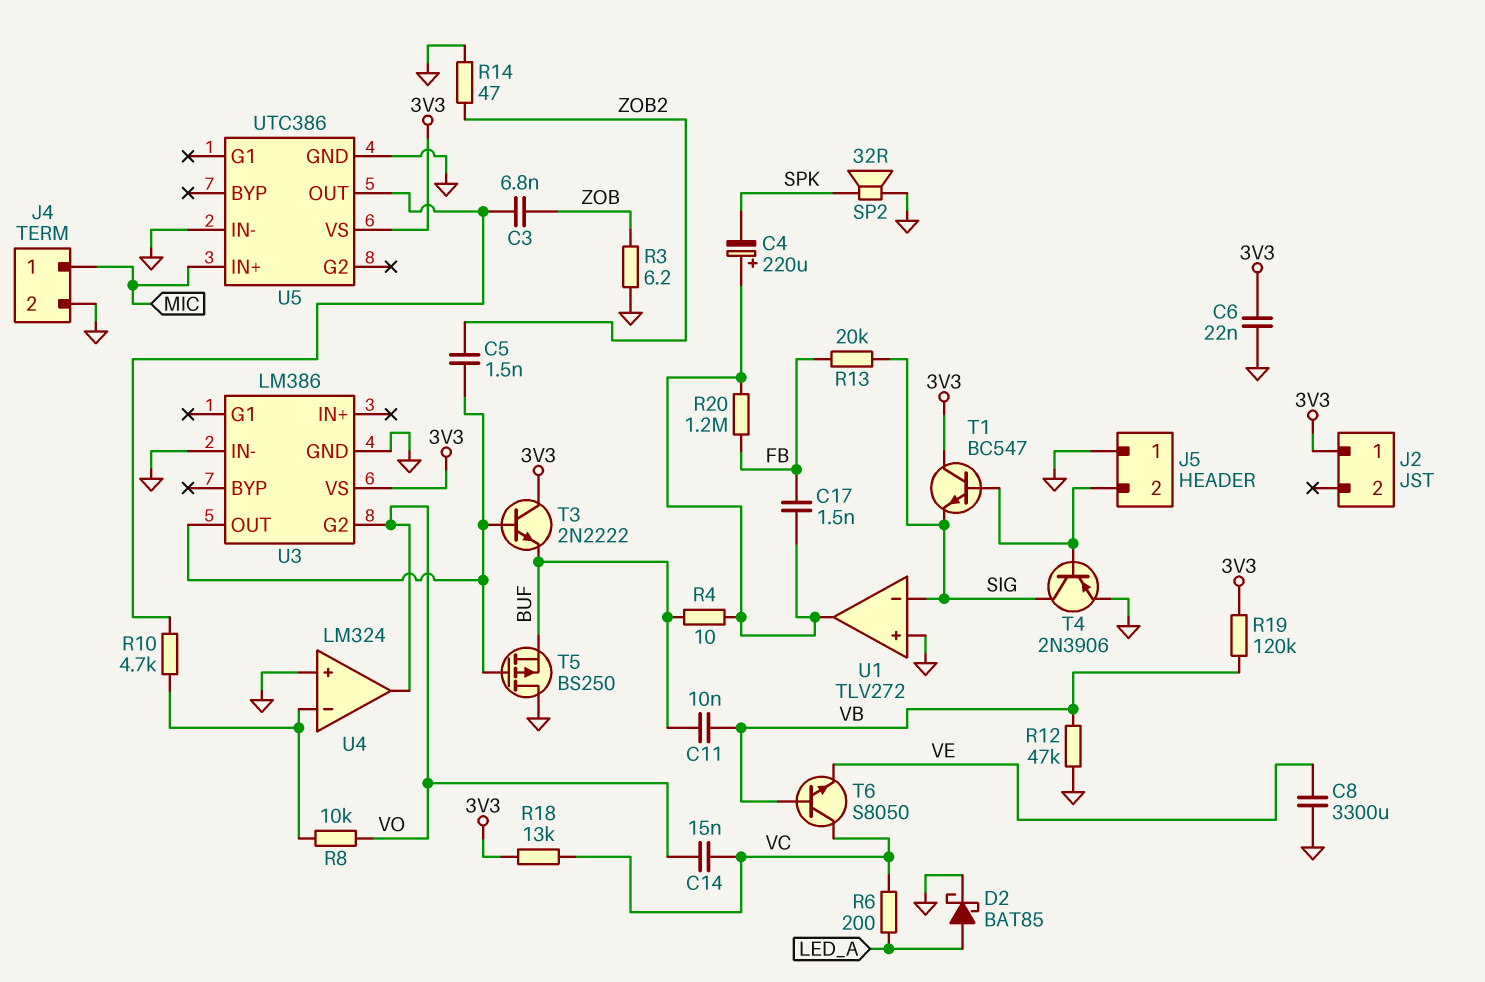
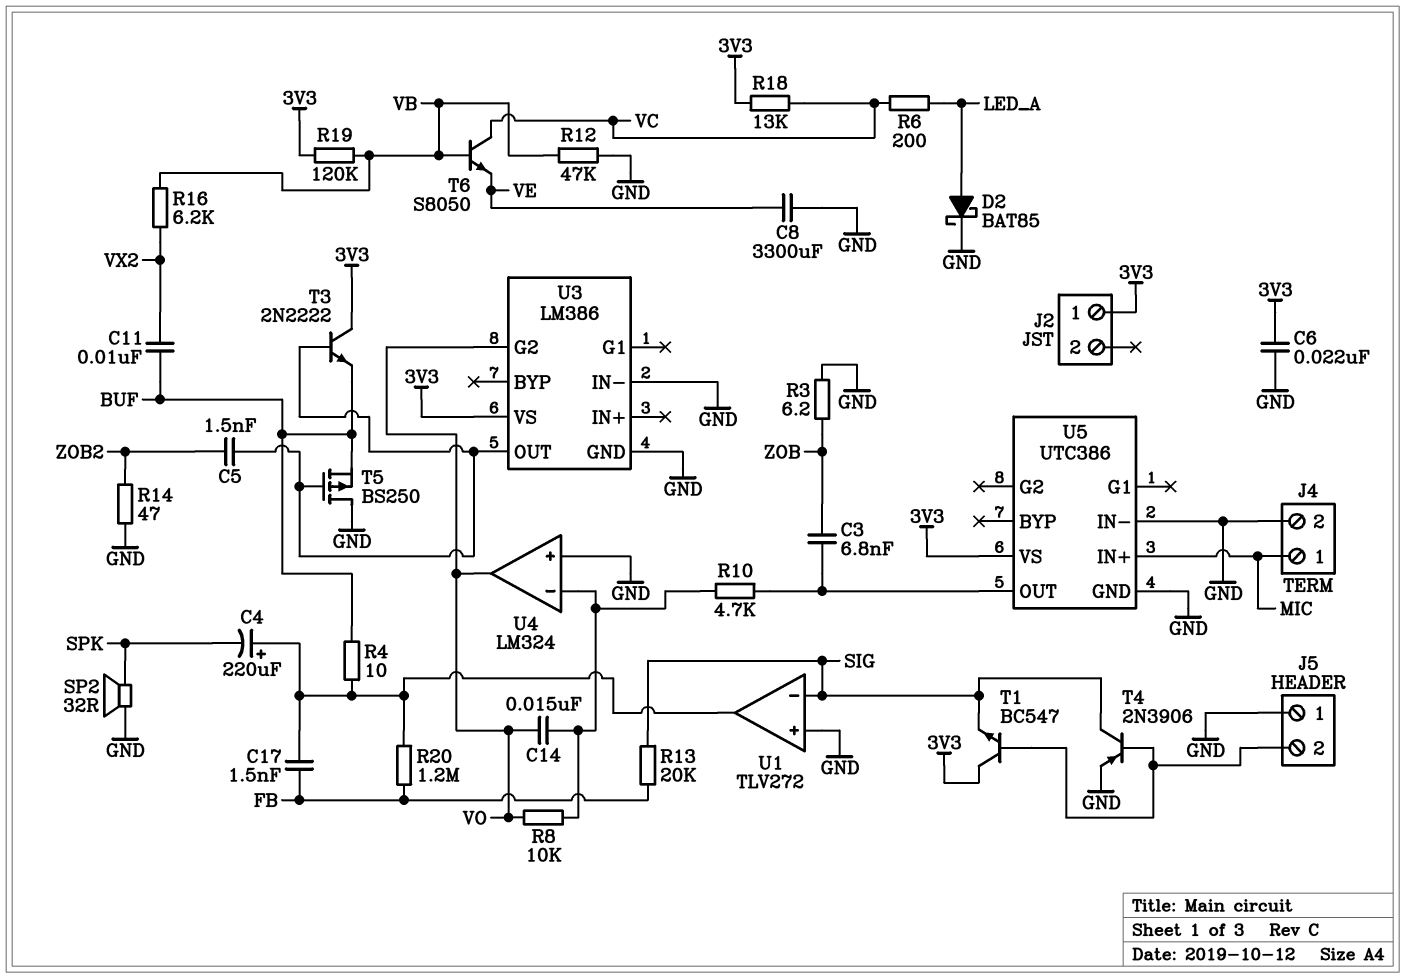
C11: 10nF (BUF, VB) -> 10nF (BUF, VX2)
C14: 15nF (VC, VO) -> 15nF (U4/in-, VO)
R16: none -> 6.2k (VB, VX2)

